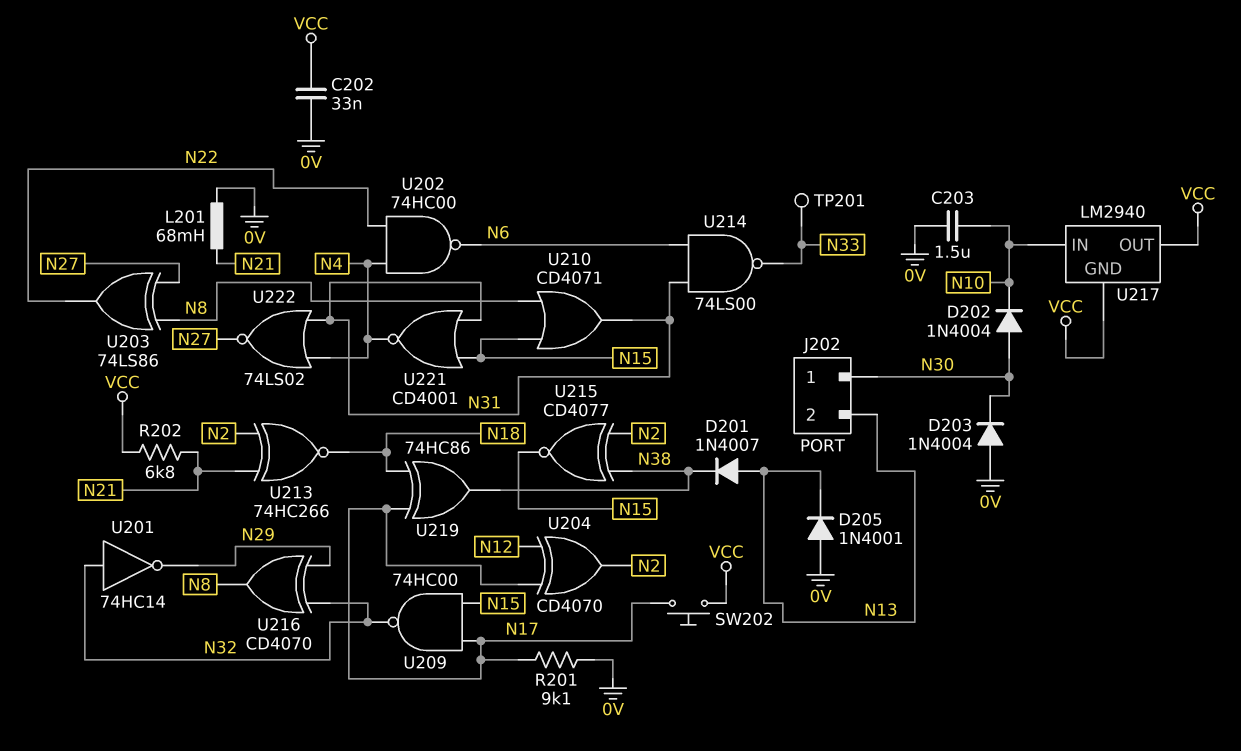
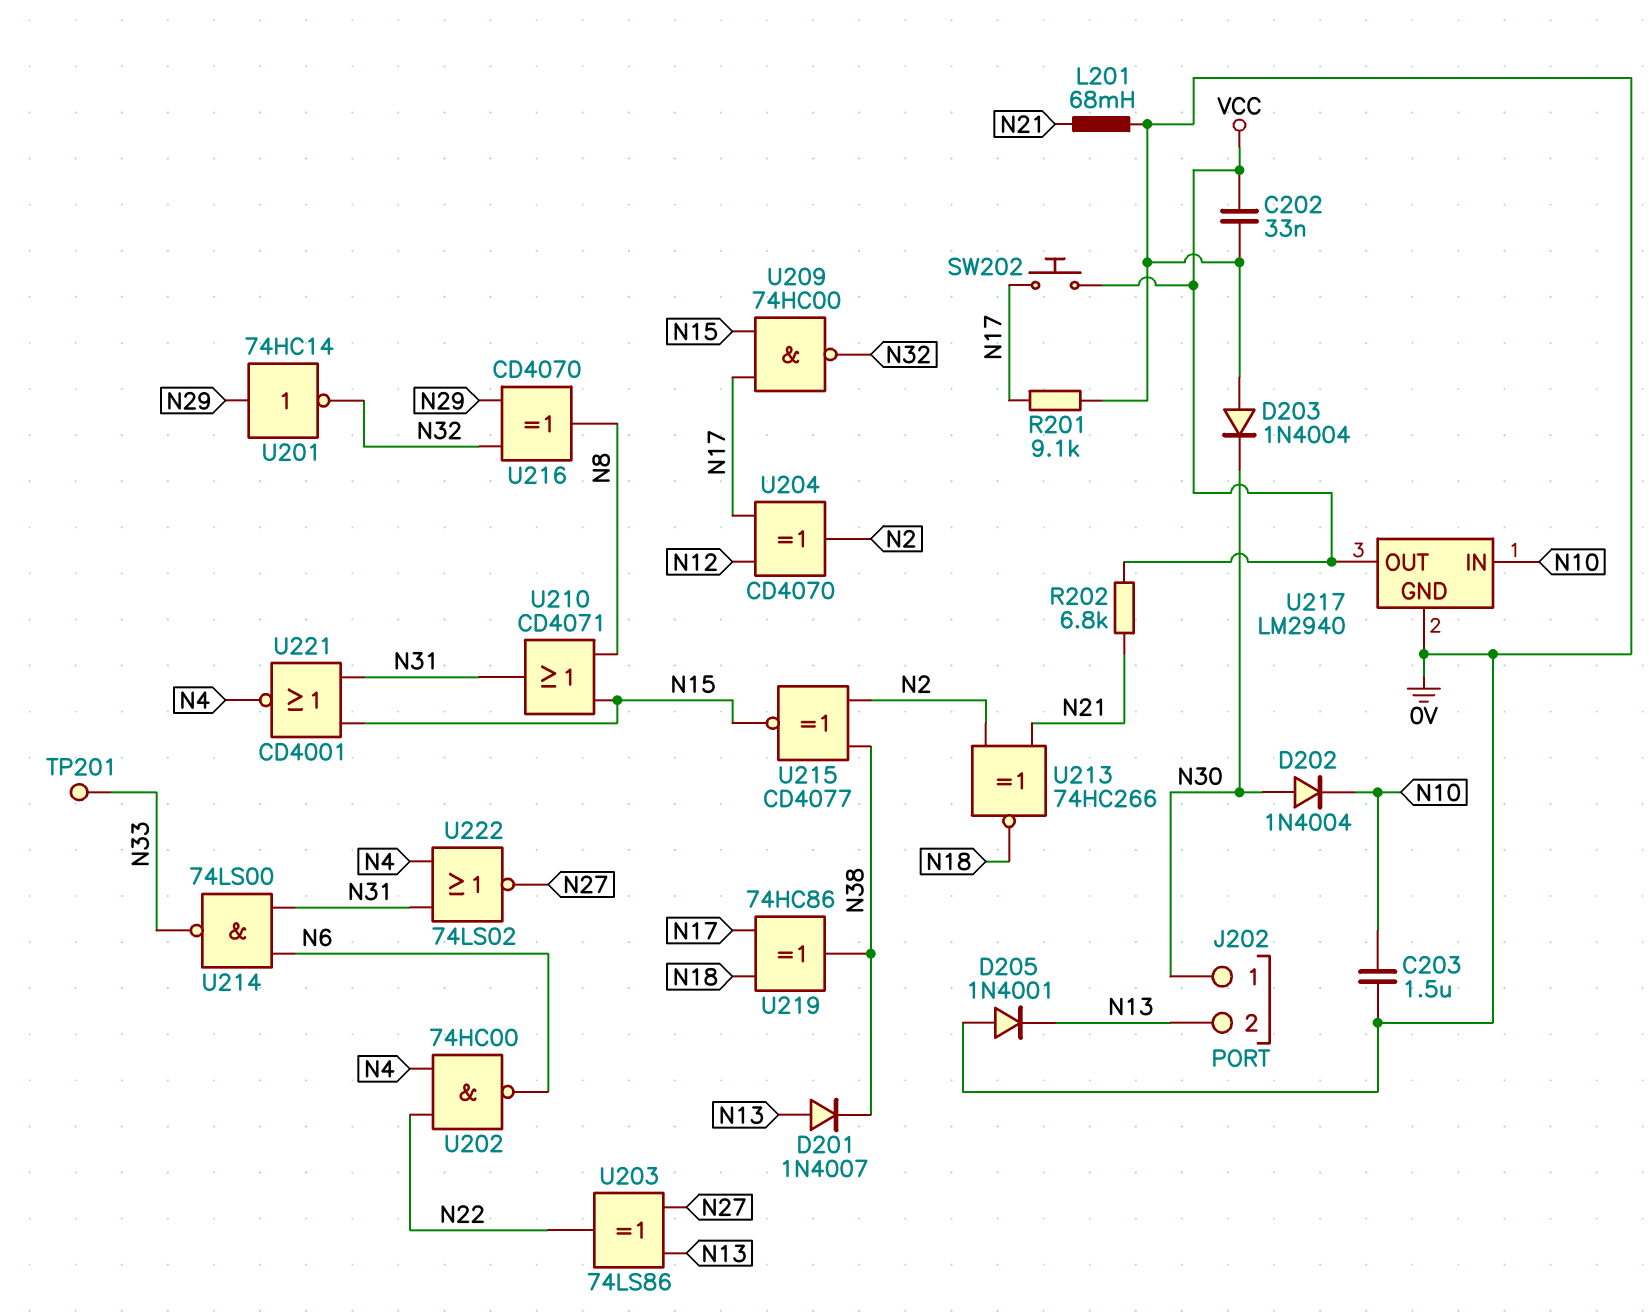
U201: NOT 74HC14 (in N32, out N29) -> NOT 74HC14 (in N29, out N32)
U203: XOR 74LS86 (in N8, in N27, out N22) -> XOR 74LS86 (in N13, in N27, out N22)
U217 pin GND: VCC -> 0V

